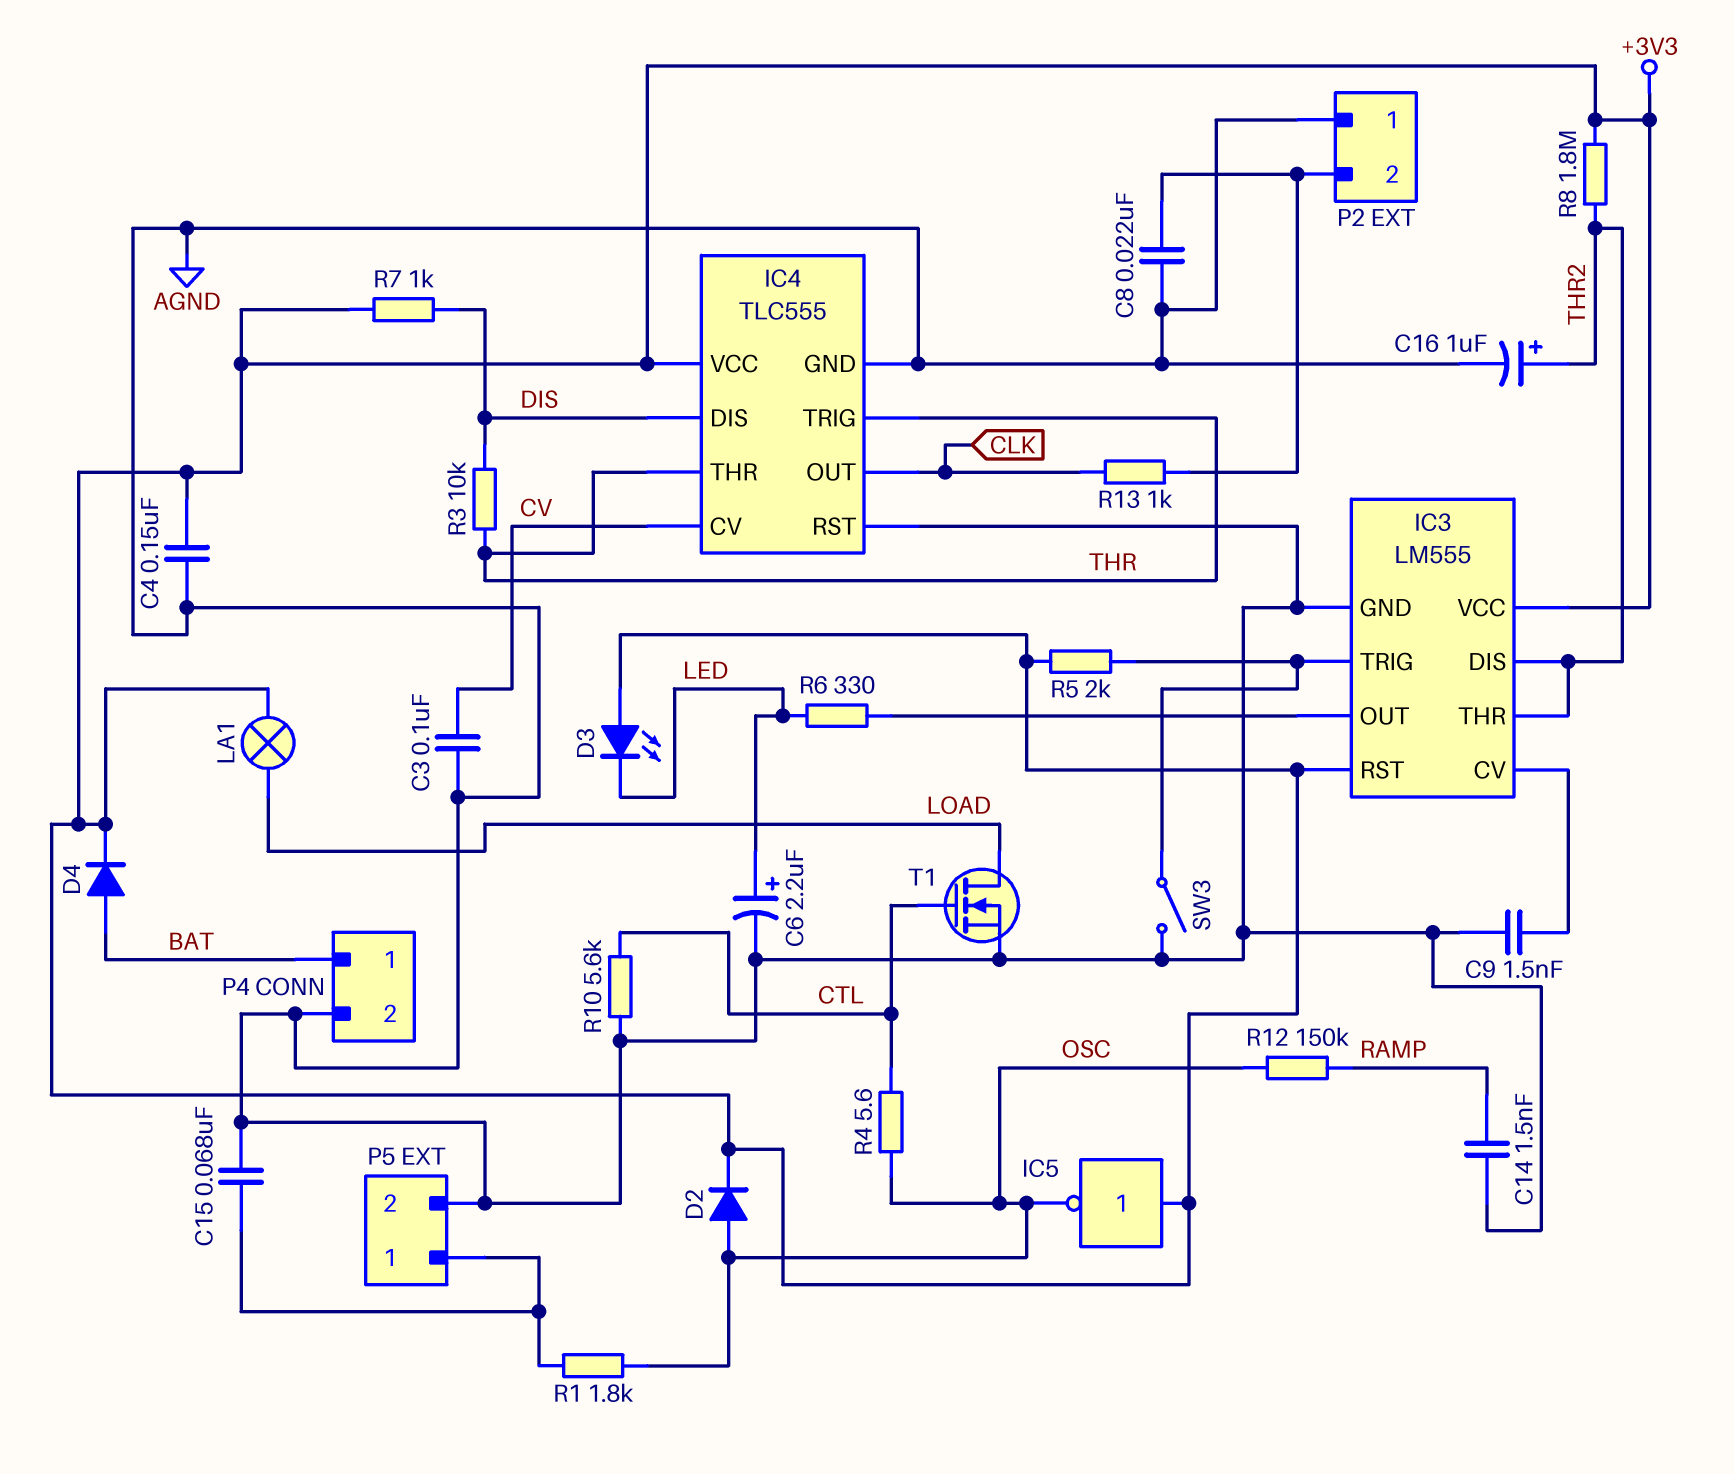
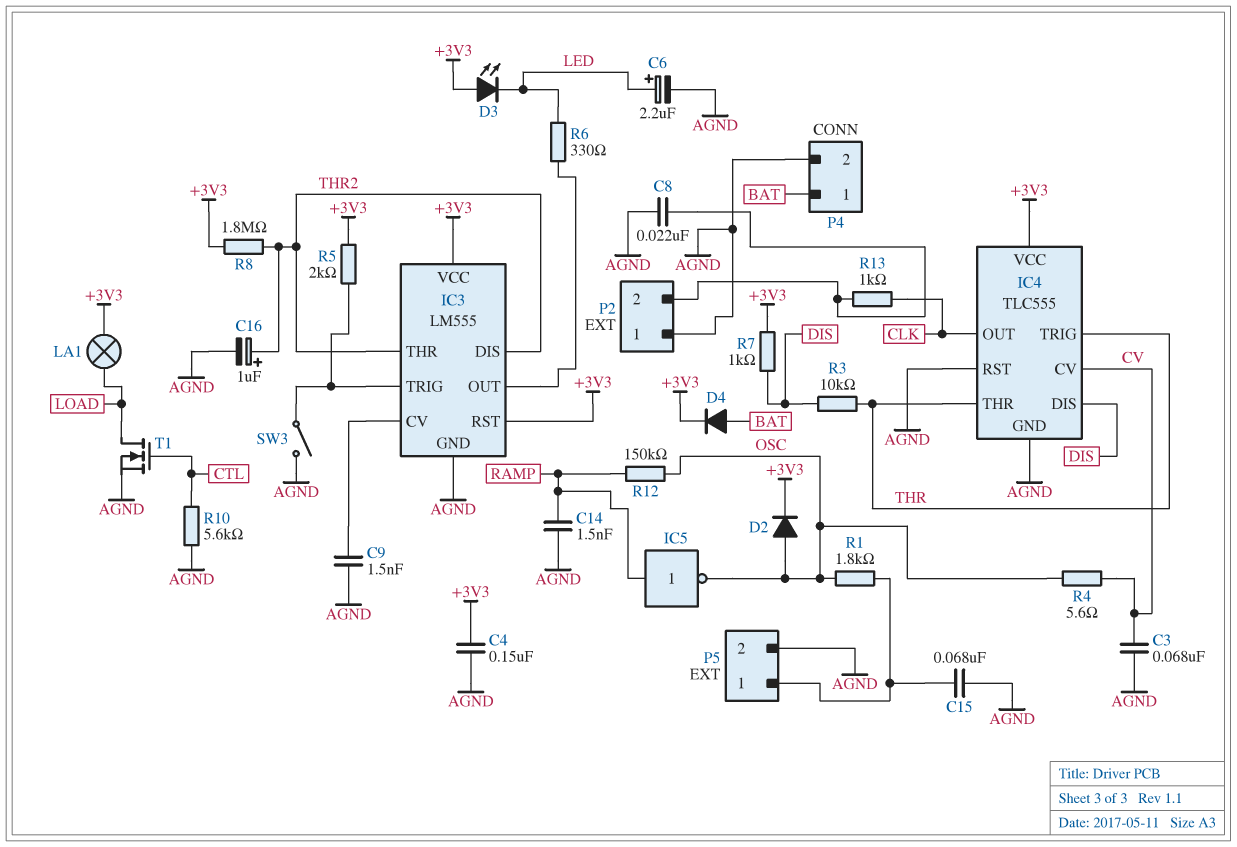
C3: 100nF (AGND, CV) -> 68nF (AGND, CV)
IC5: NOT (in +3V3, out OSC) -> NOT (in RAMP, out OSC)
R4: 5.6 (CTL, OSC) -> 5.6 (CV, OSC)

